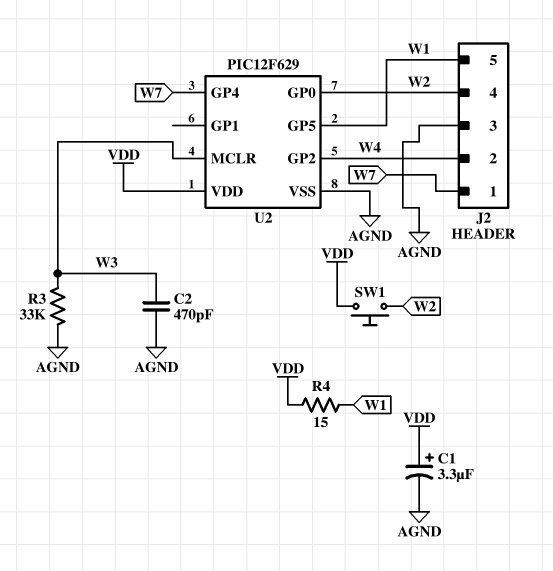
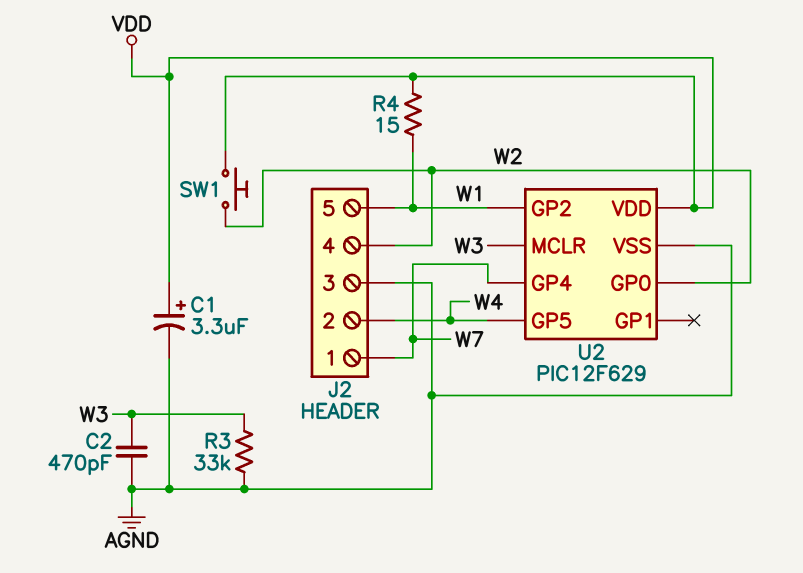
U2 pin GP2: W4 -> W1
U2 pin GP5: W1 -> W4

